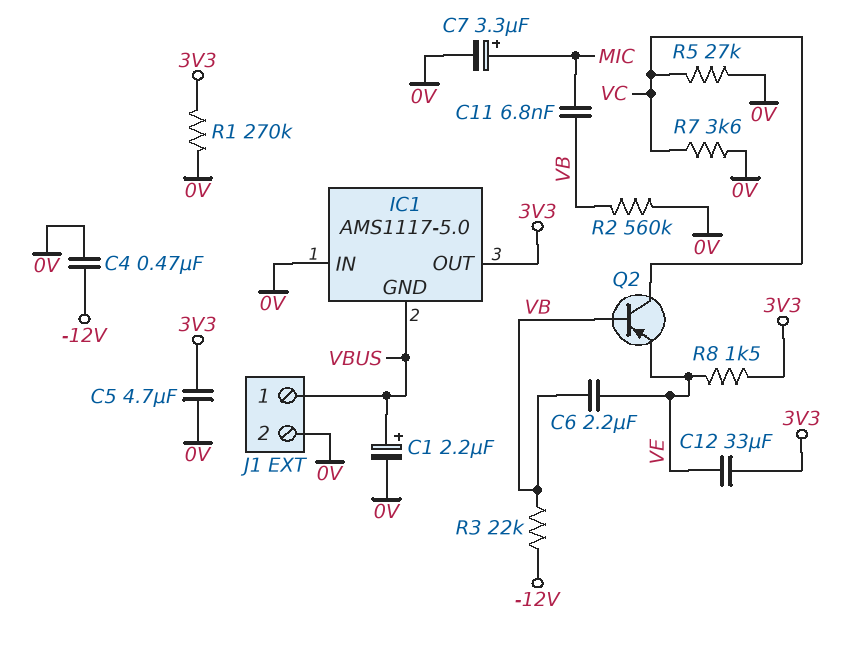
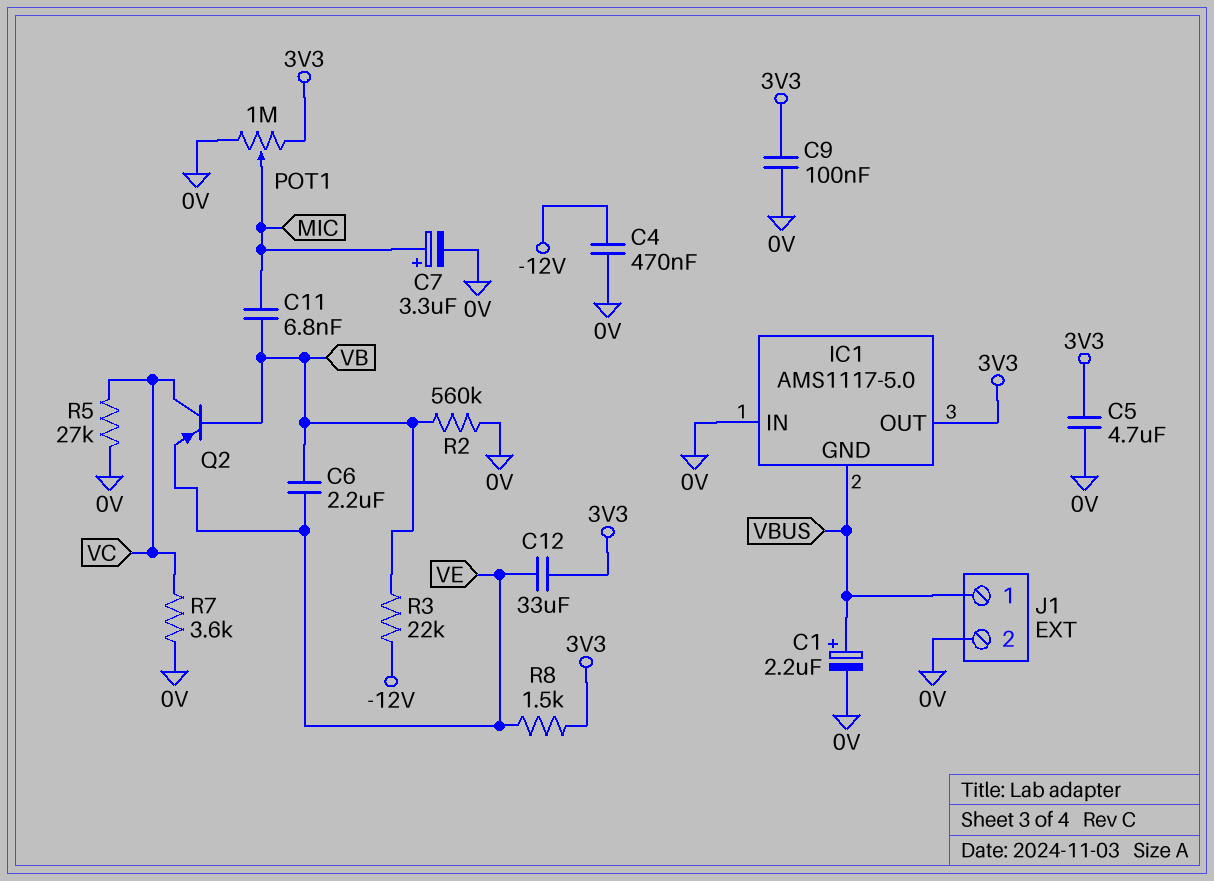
C9: none -> 100nF (0V, 3V3)
POT1: none -> 1M (0V, 3V3, wiper MIC)
R1: 270k (0V, 3V3) -> none

